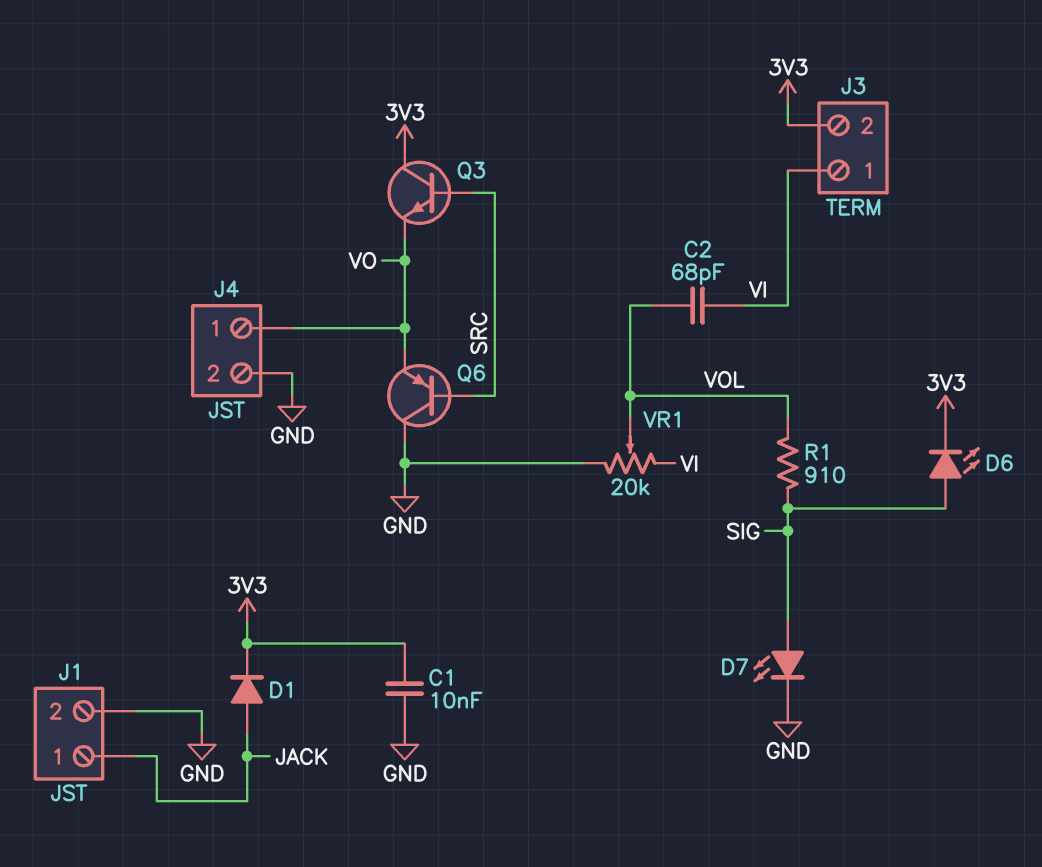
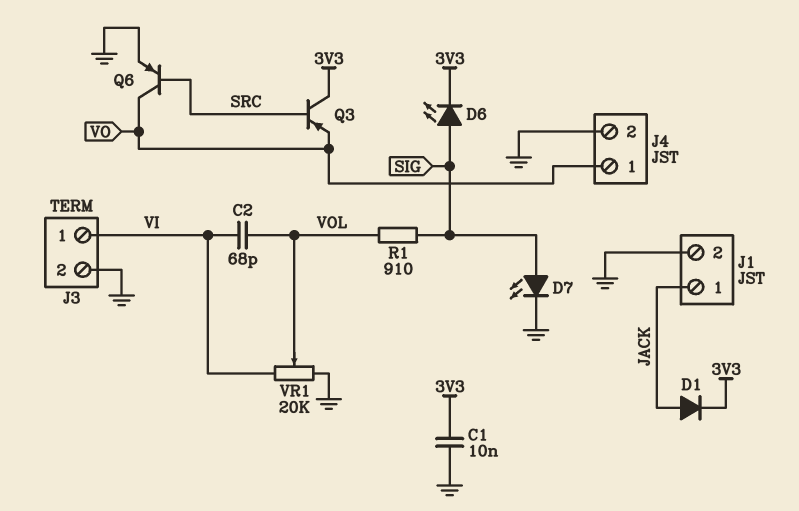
J3 pin 2: 3V3 -> GND
Q3: NPN (B SRC, C 3V3, E VO) -> PNP (B SRC, C 3V3, E VO)
Q6: PNP (B SRC, C GND, E VO) -> PNP (B SRC, C VO, E GND)

